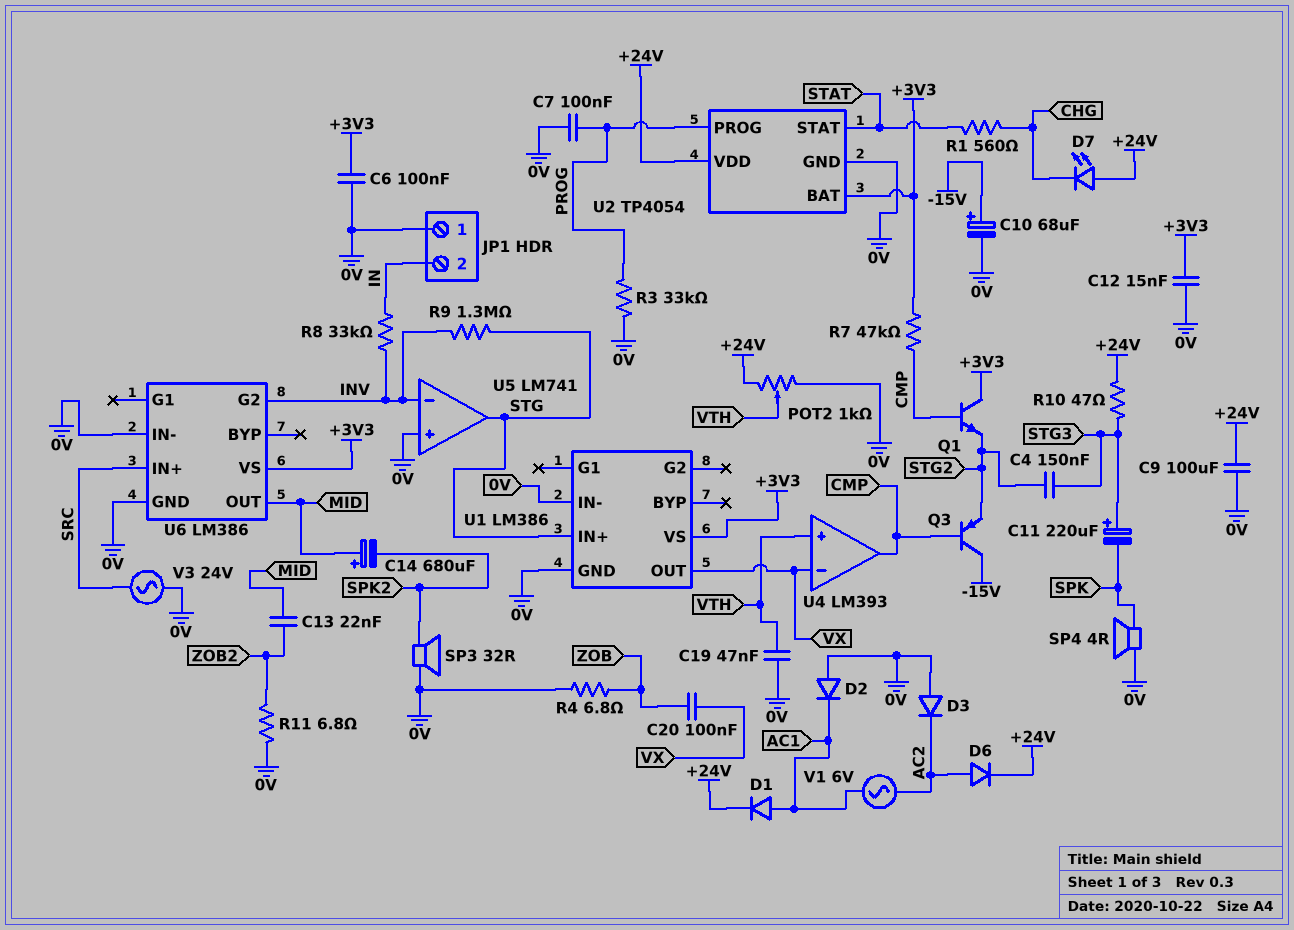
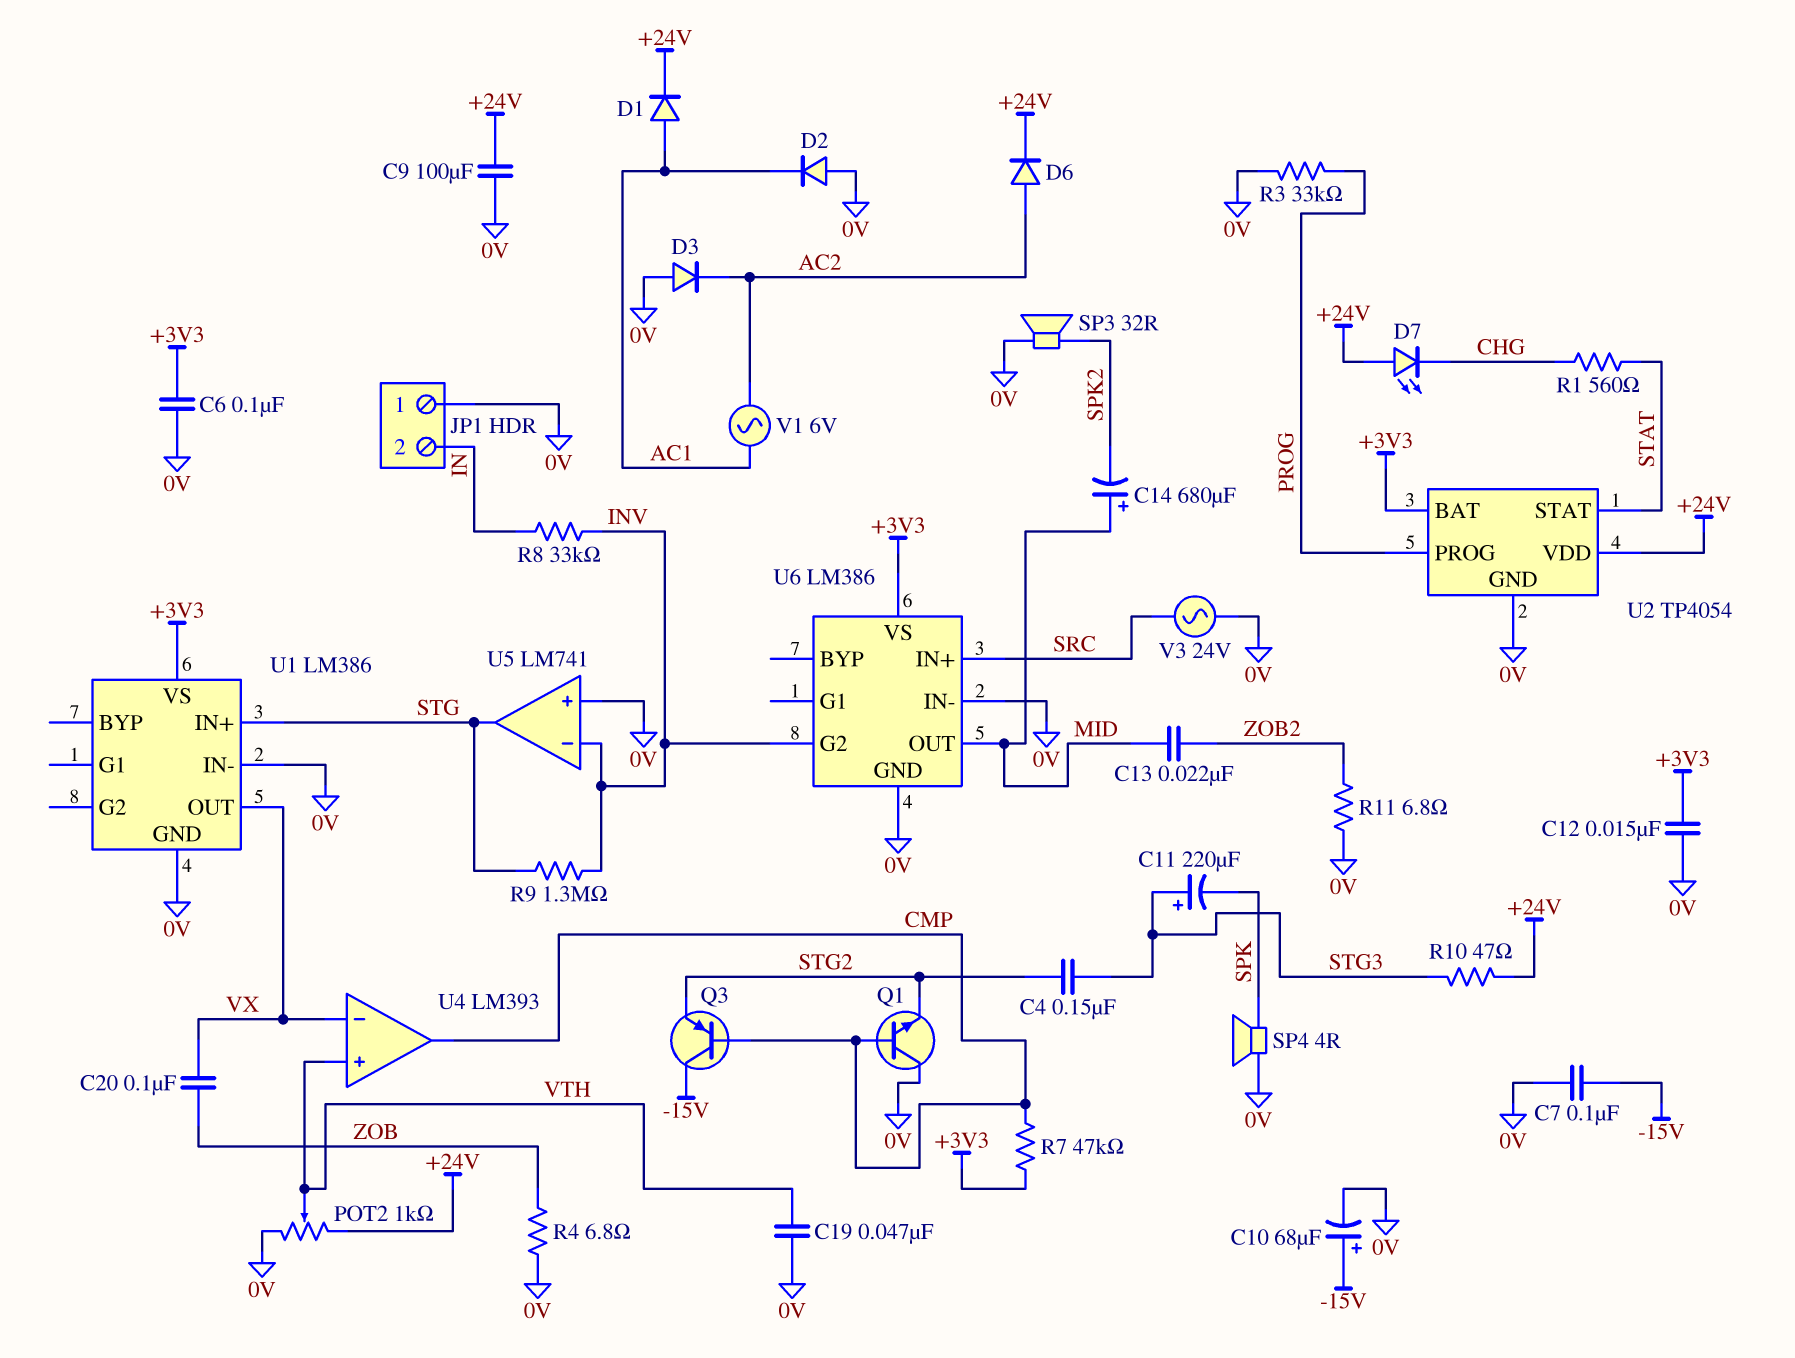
C7: 100nF (0V, PROG) -> 100nF (-15V, 0V)
Q1: NPN (B CMP, C +3V3, E STG2) -> NPN (B CMP, C 0V, E STG2)

